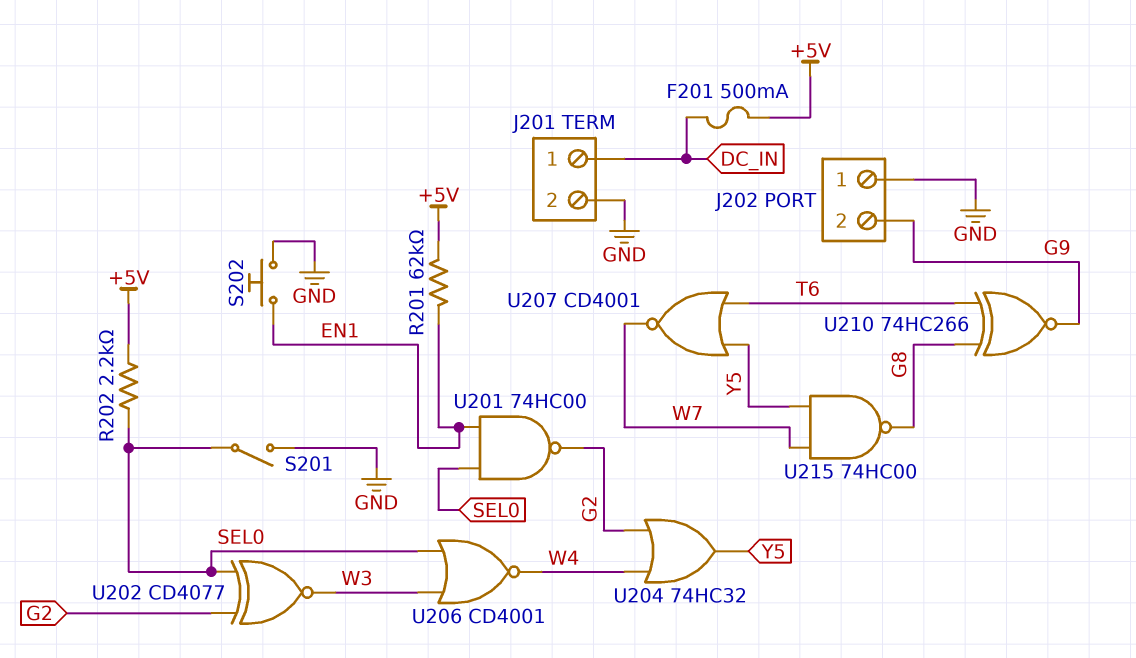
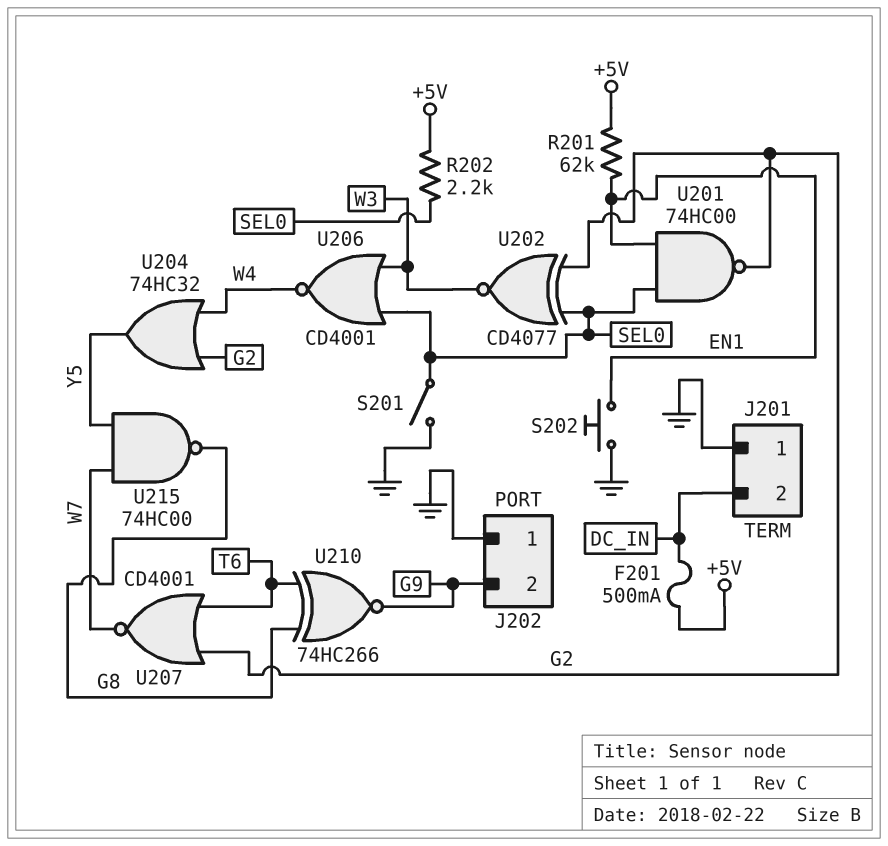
J201 pin 1: DC_IN -> GND
J201 pin 2: GND -> DC_IN
U207: NOR CD4001 (in T6, in Y5, out W7) -> NOR CD4001 (in G2, in T6, out W7)

